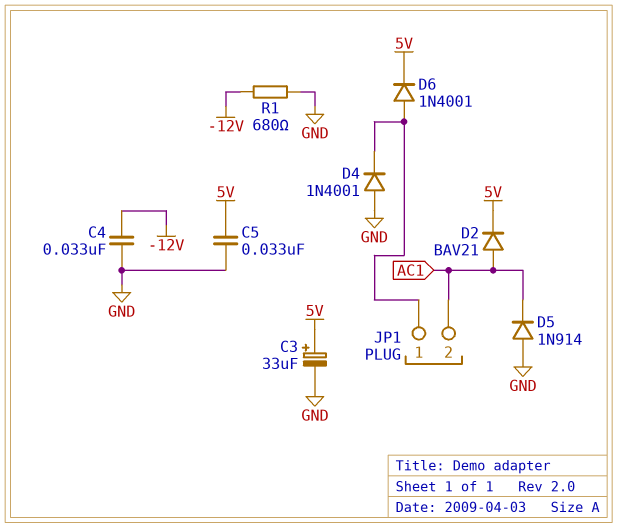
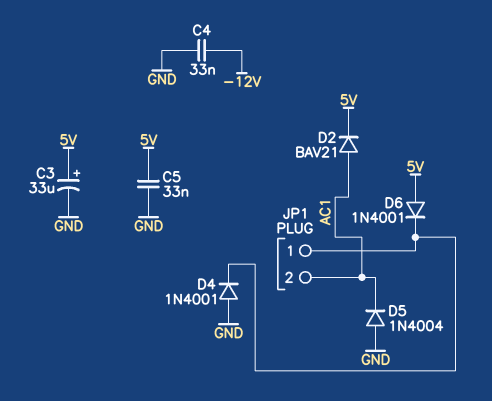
D5: diode 1N914 (A GND, K AC1) -> diode 1N4004 (A GND, K AC1)
D6: diode 1N4001 (A JP1/1, K 5V) -> diode 1N4001 (A 5V, K JP1/1)
R1: 680 (-12V, GND) -> none

